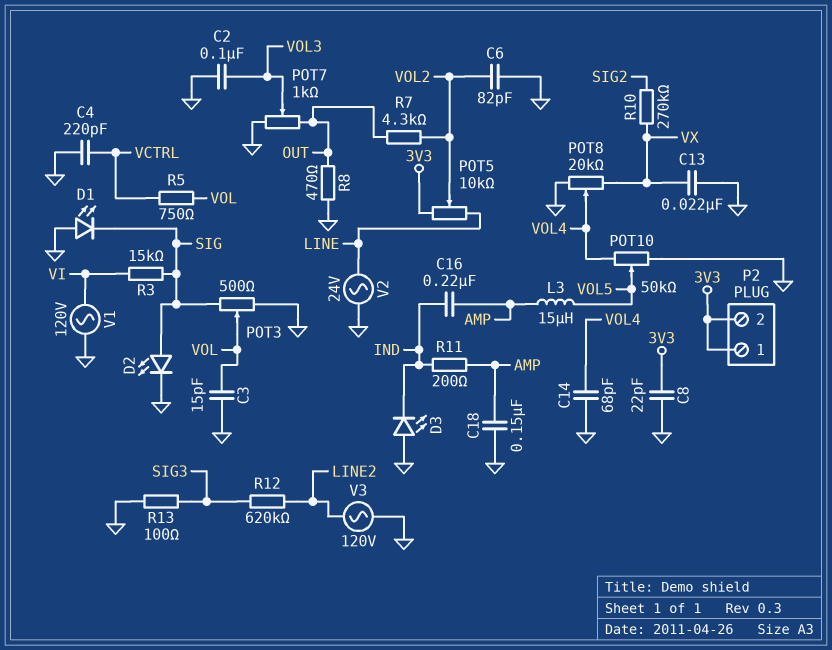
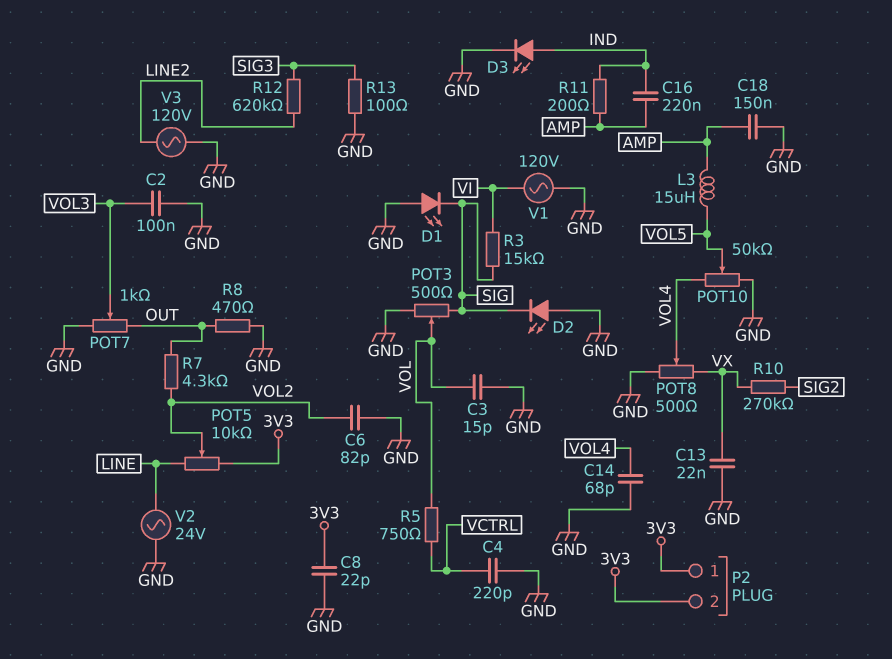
D2: LED (A SIG, K GND) -> LED (A GND, K SIG)
D3: LED (A GND, K IND) -> LED (A IND, K GND)
POT8: 20k (GND, VX, wiper VOL4) -> 500 (GND, VX, wiper VOL4)

